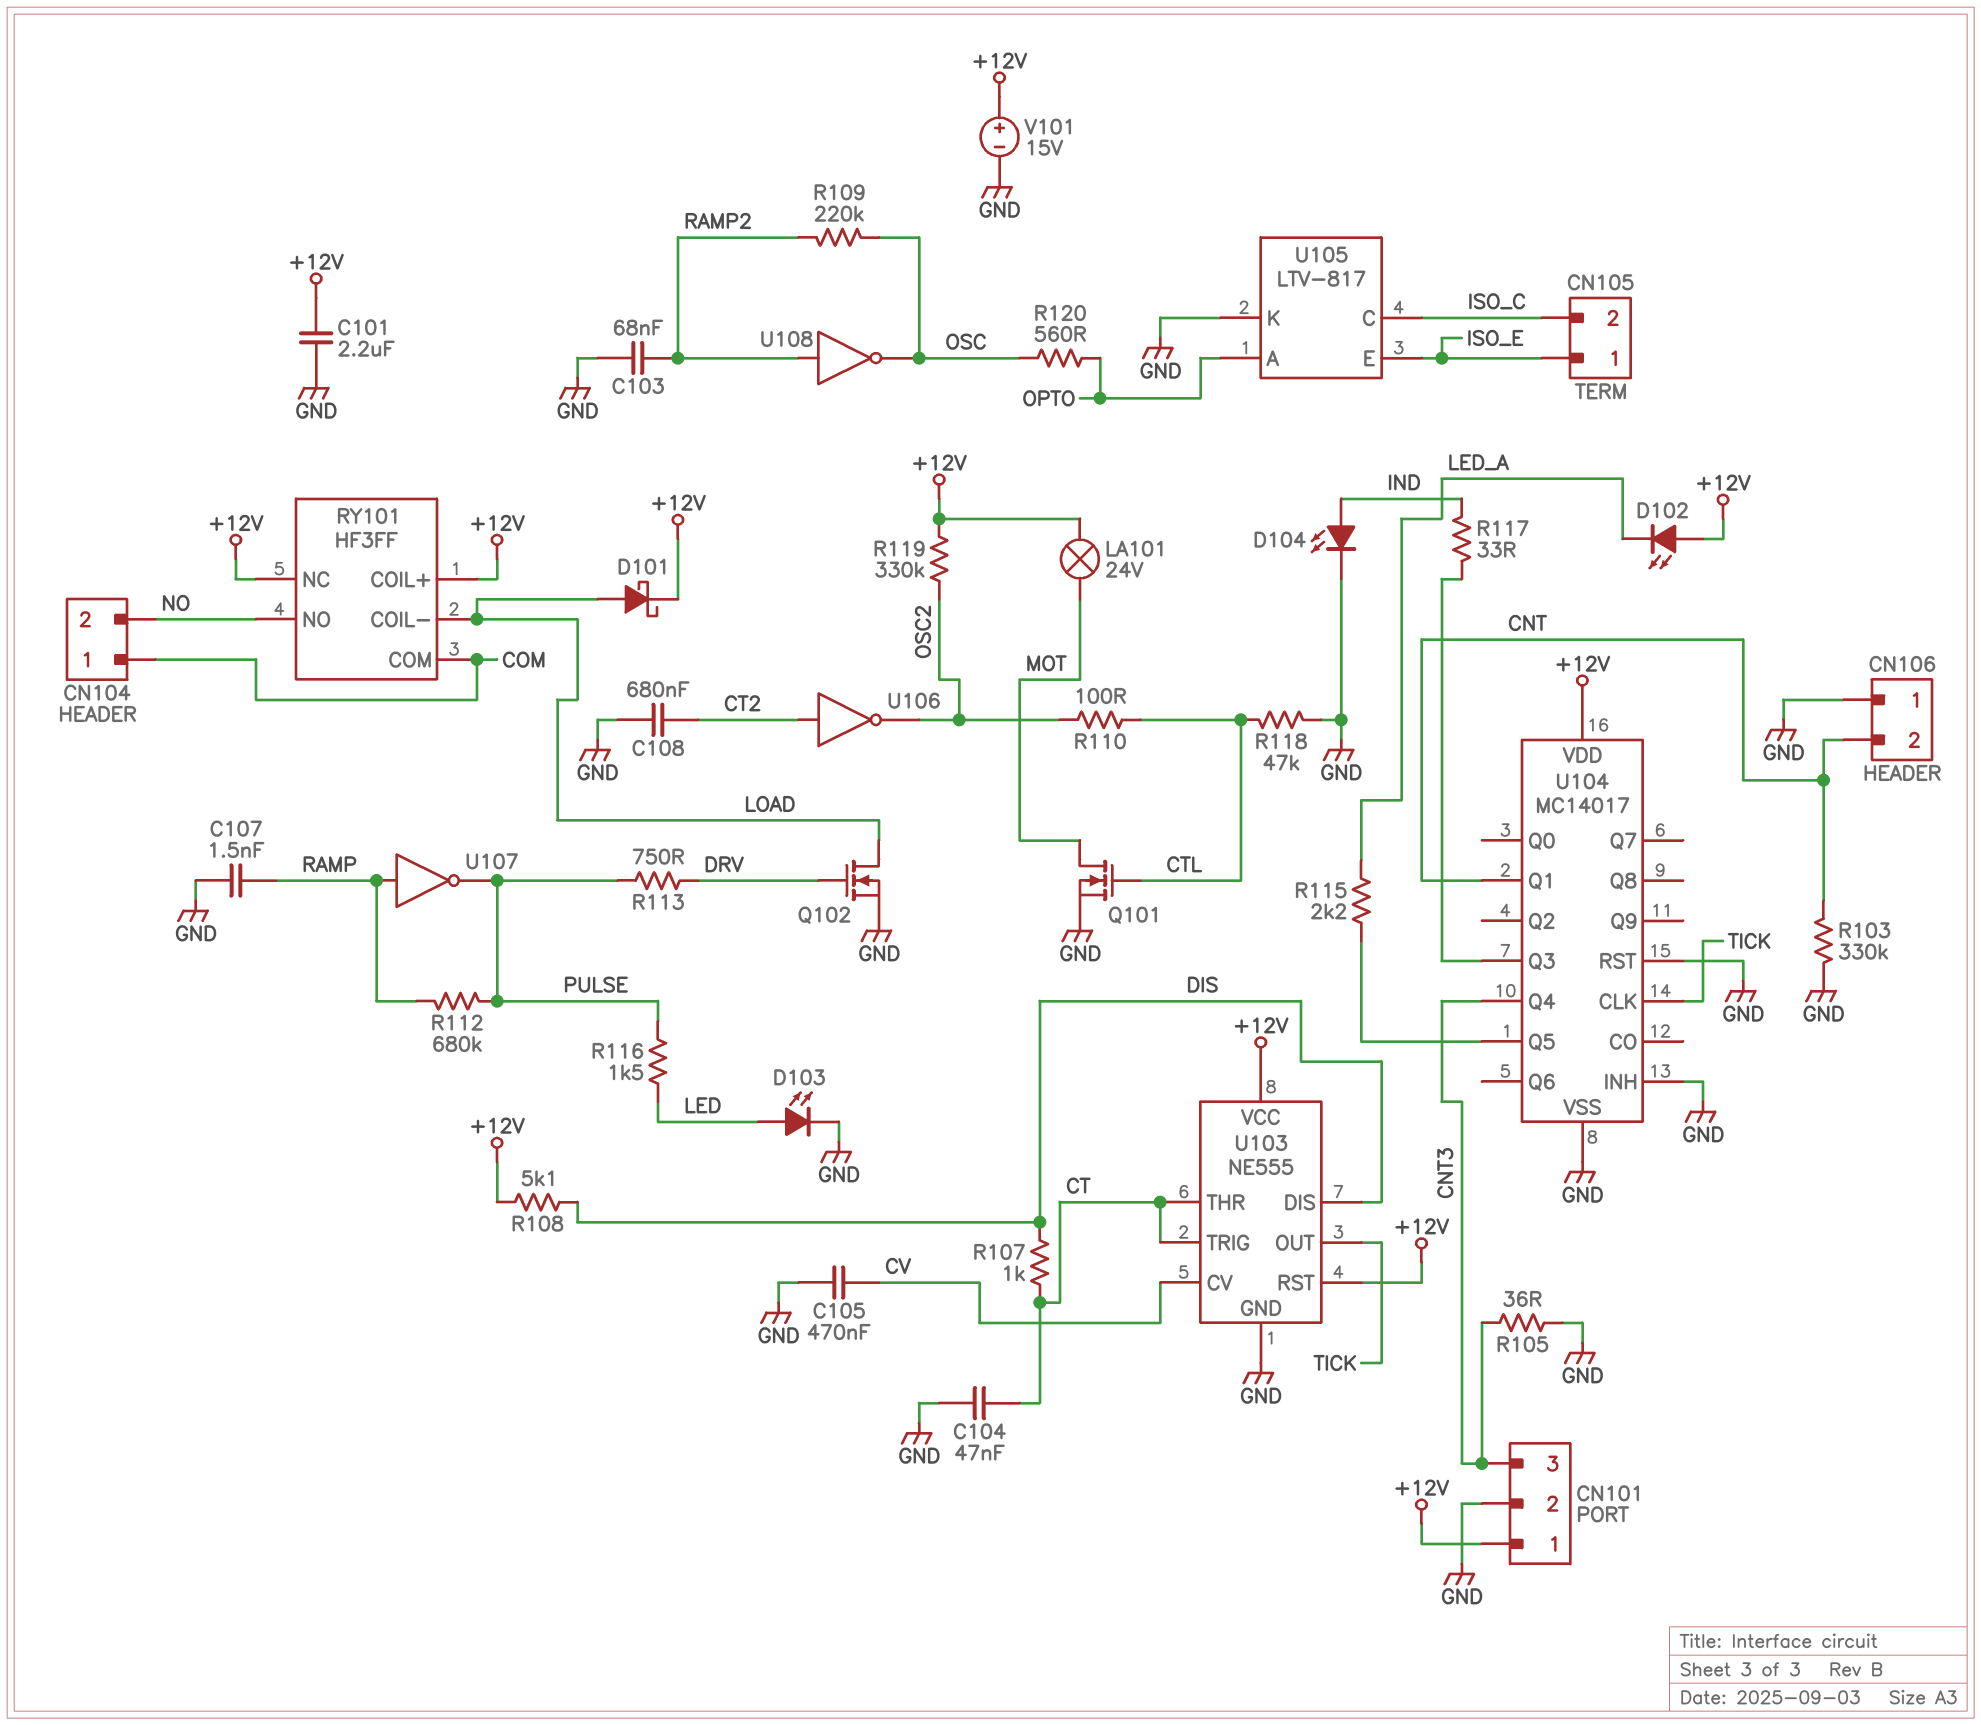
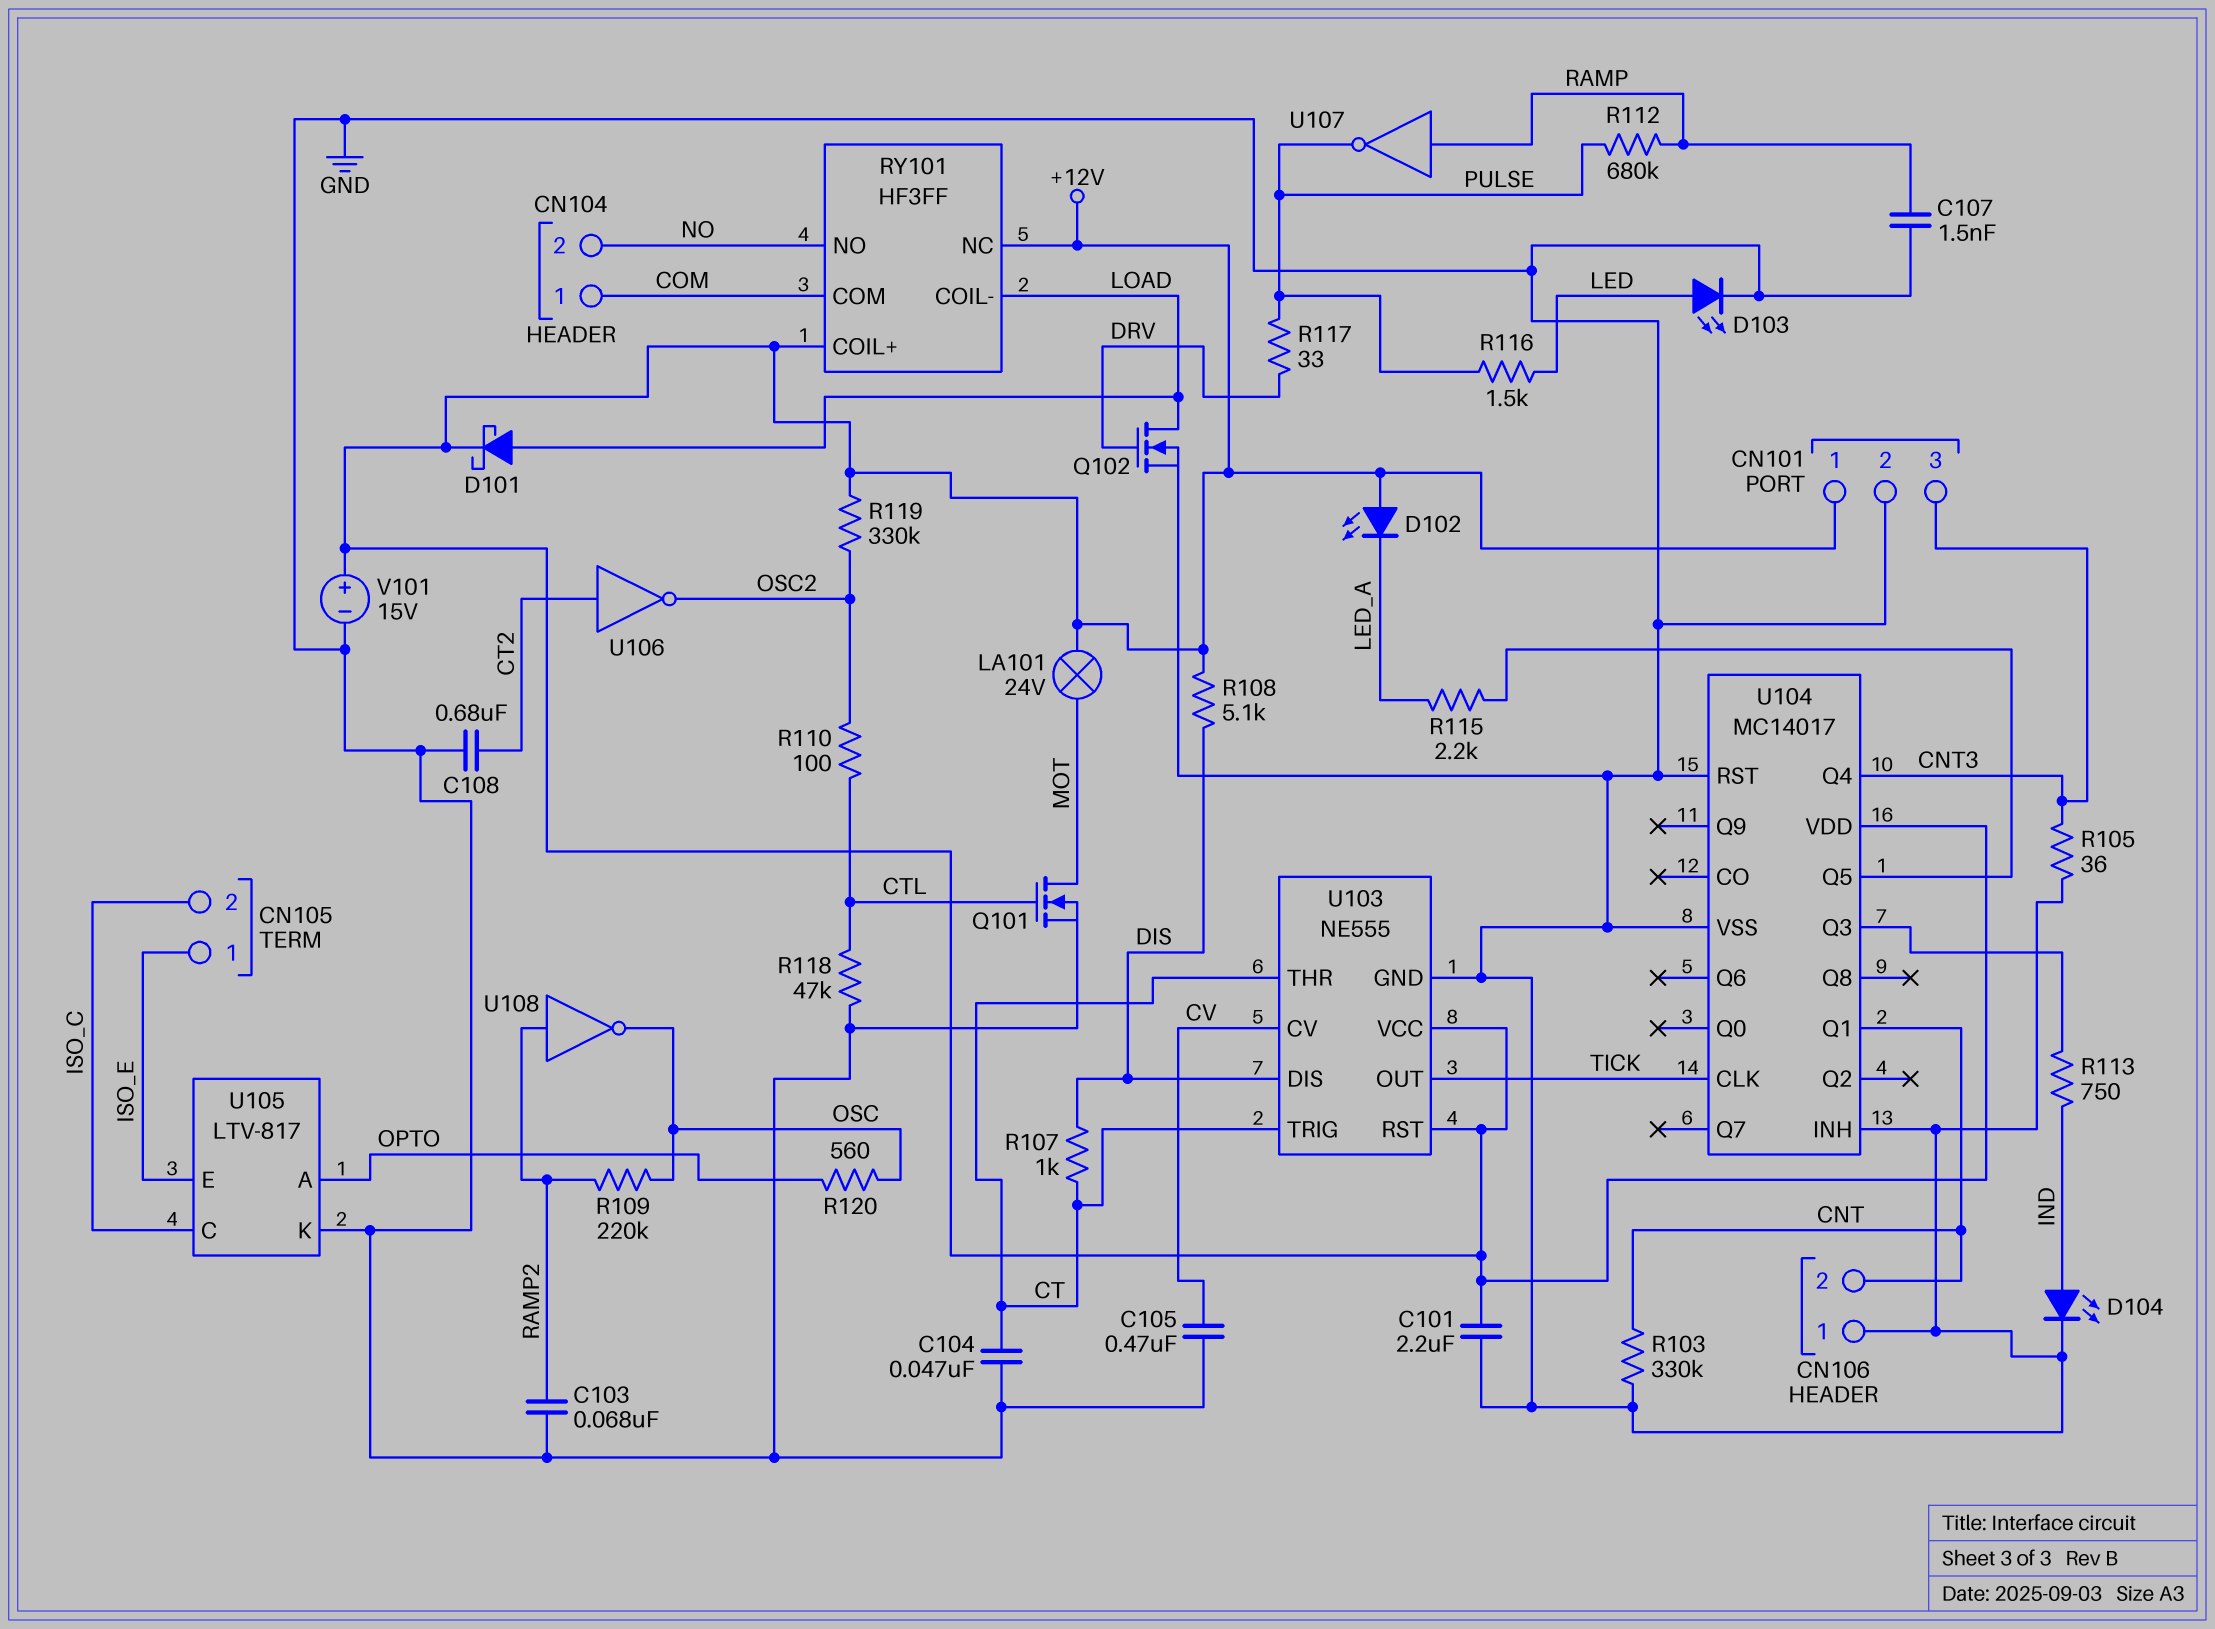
R113: 750 (DRV, PULSE) -> 750 (IND, U104/Q3)
R117: 33 (IND, U104/Q3) -> 33 (DRV, PULSE)

